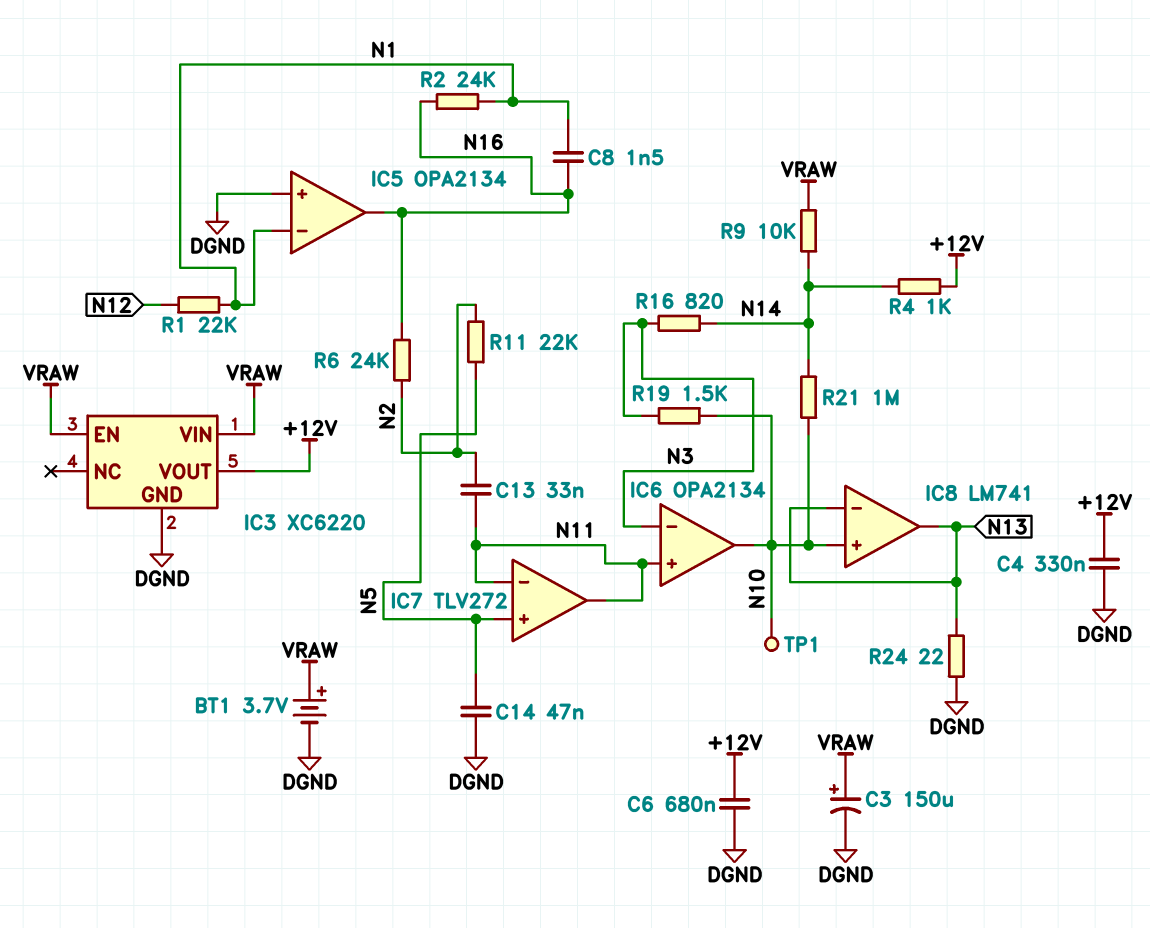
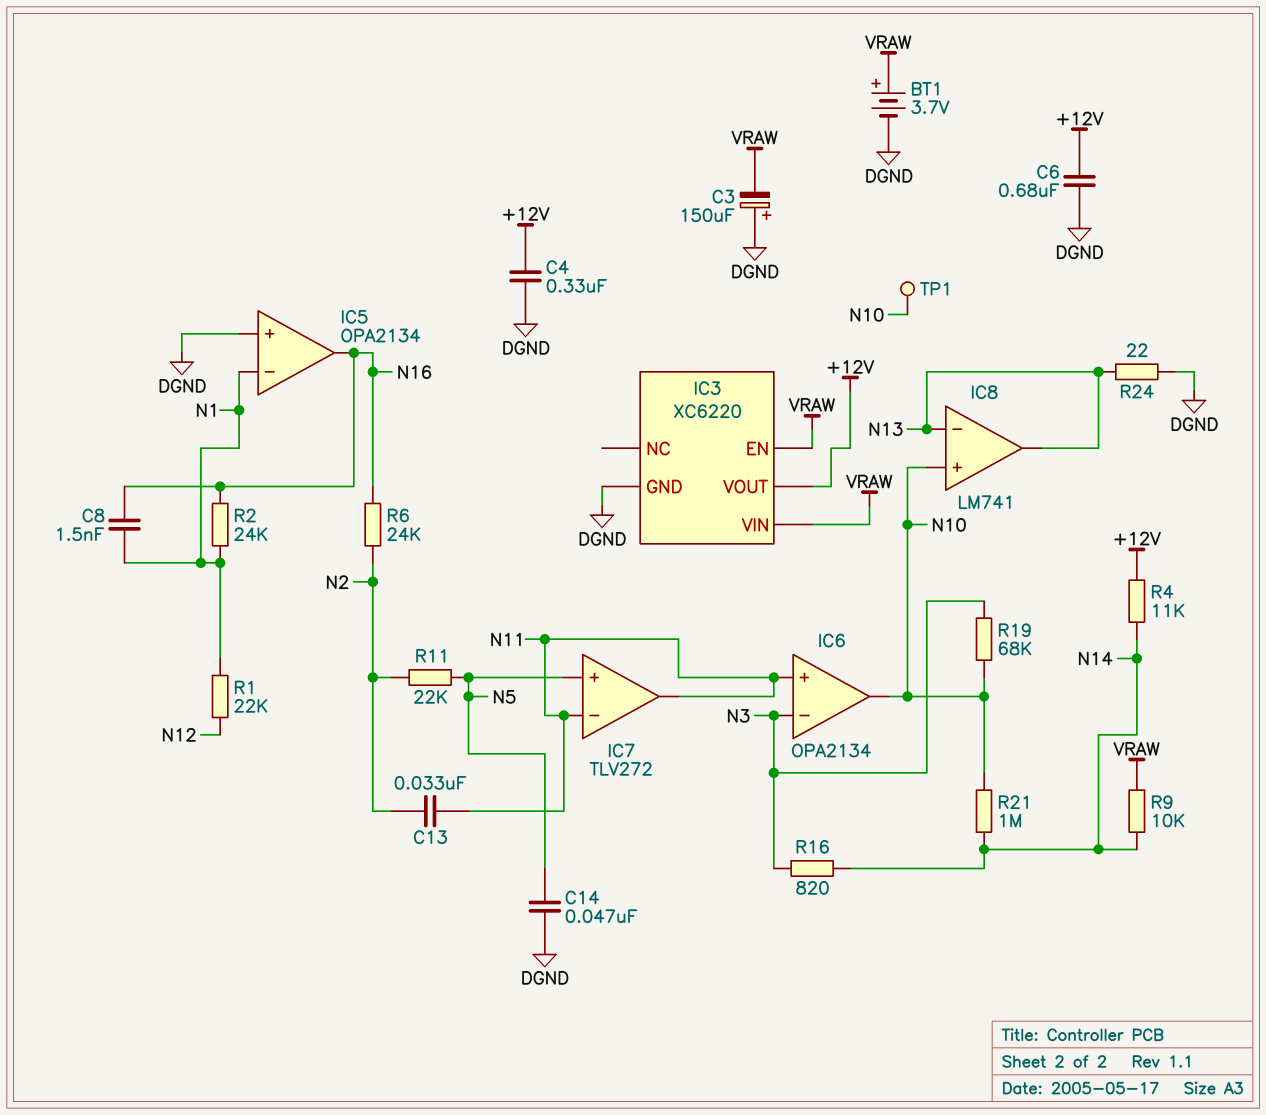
C3: 150uF (plus VRAW, minus DGND) -> 150uF (plus DGND, minus VRAW)
R4: 1k (+12V, N14) -> 11k (+12V, N14)
R19: 1.5k (N3, N10) -> 68k (N3, N10)

